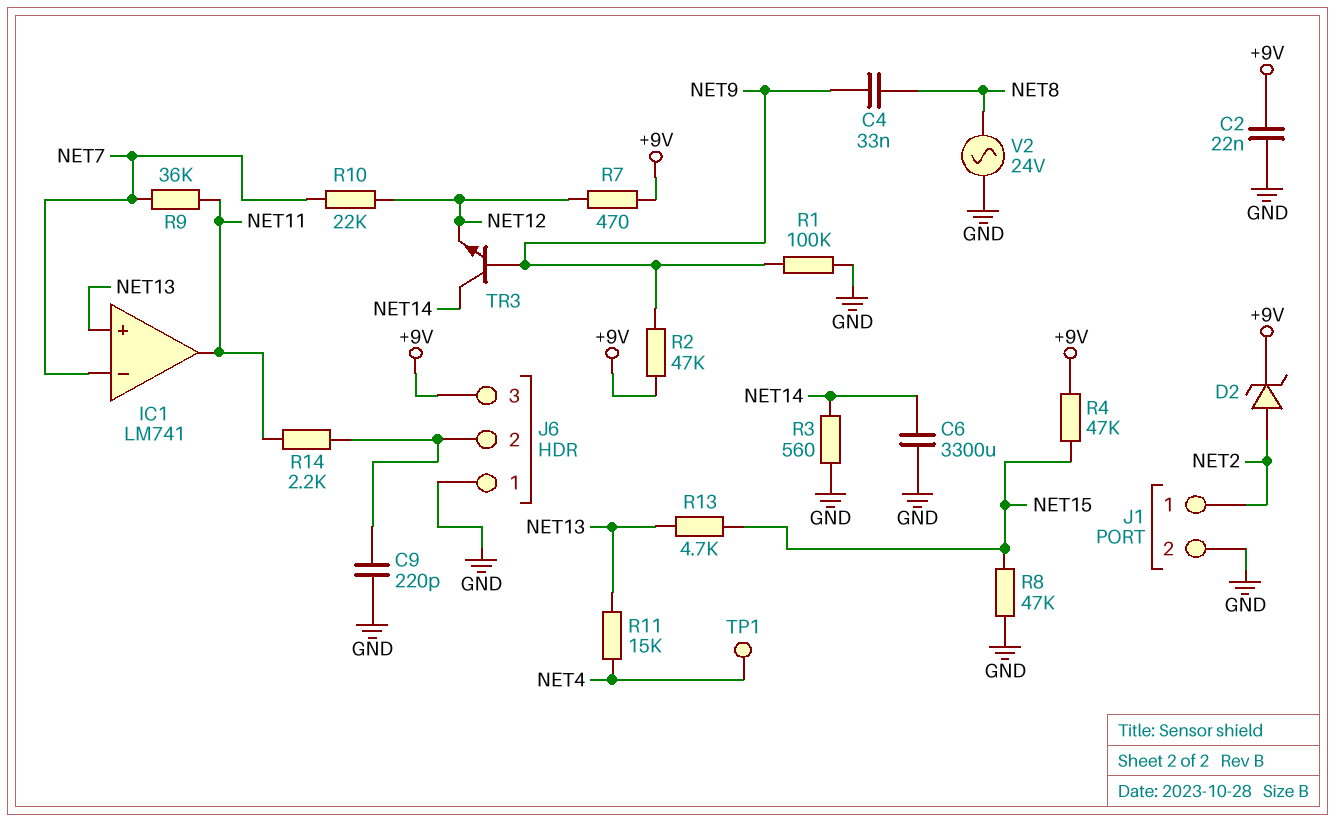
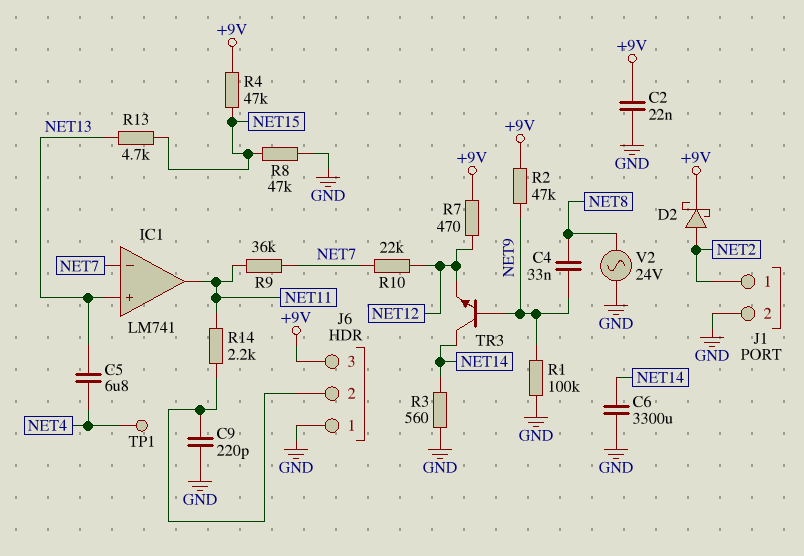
C5: none -> 6.8uF (NET4, NET13)
D2: zener (A NET2, K +9V) -> schottky (A NET2, K +9V)
R11: 15k (NET4, NET13) -> none

